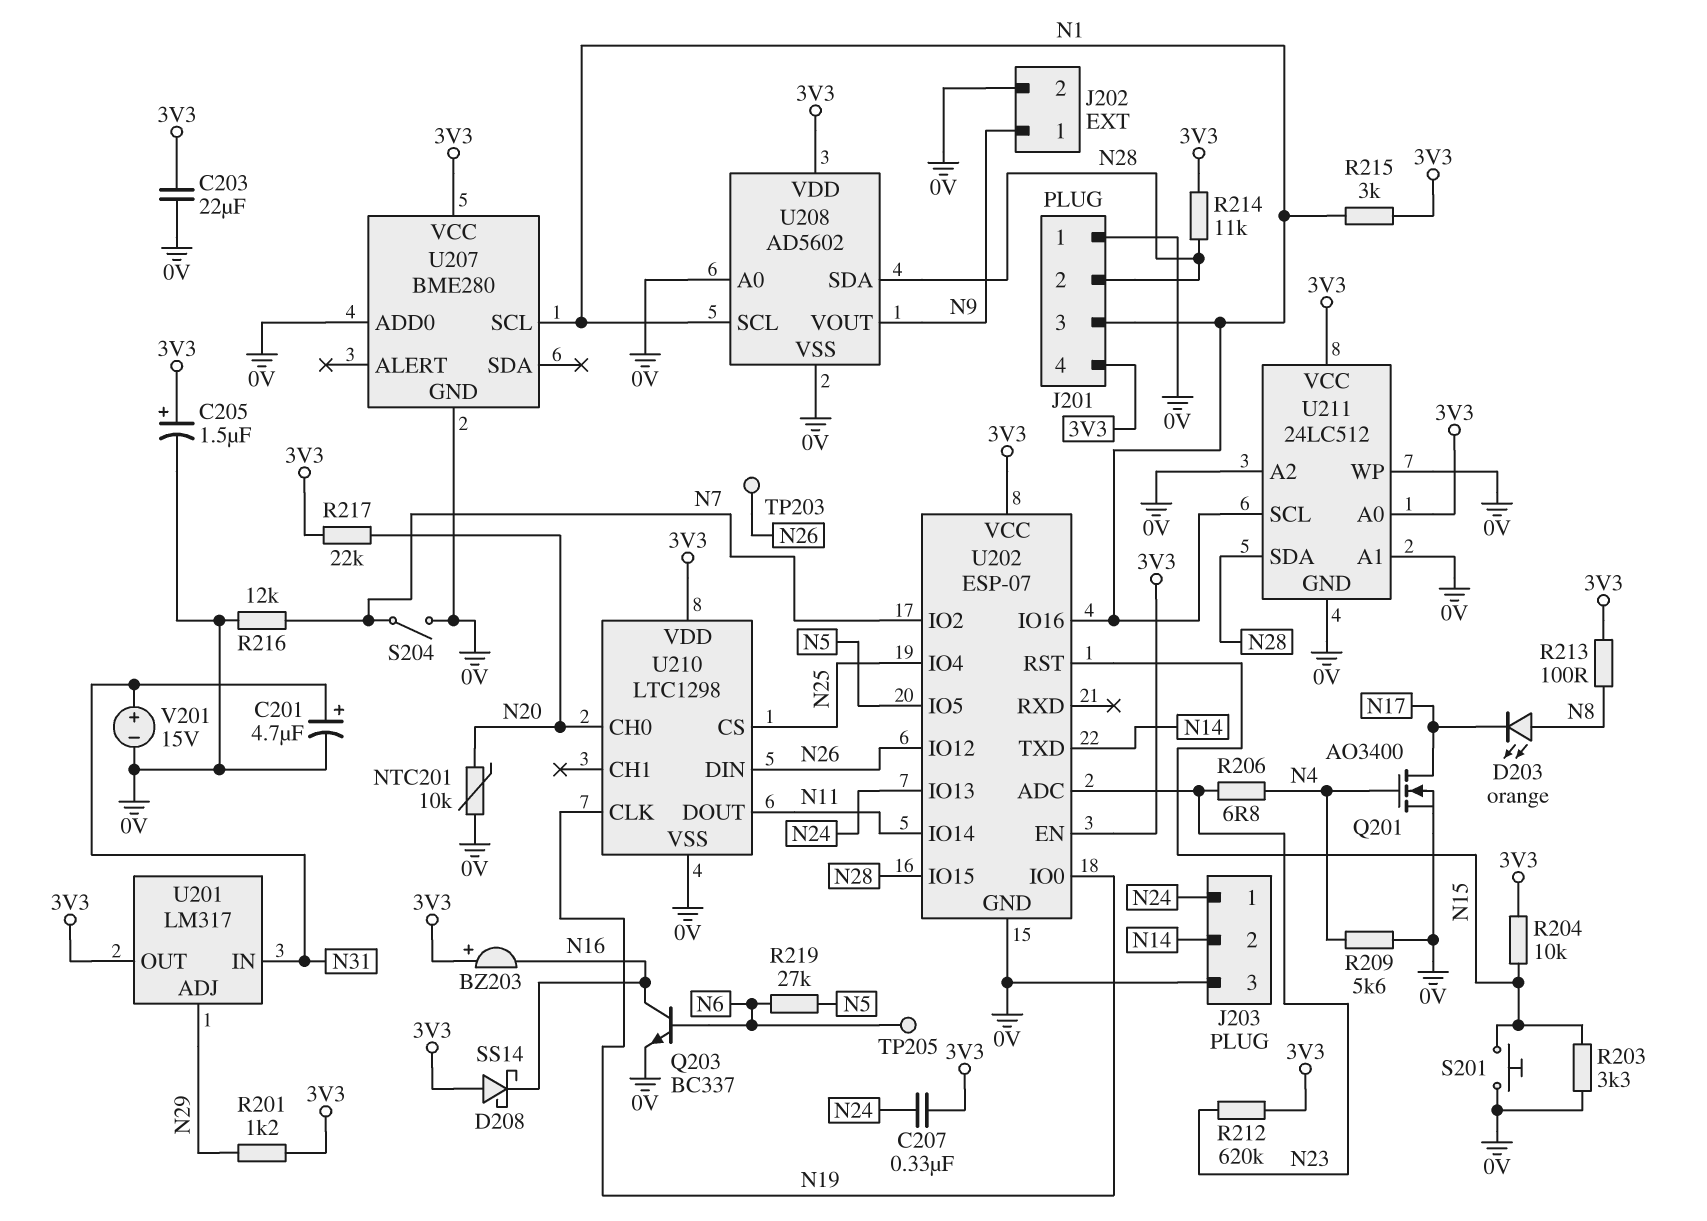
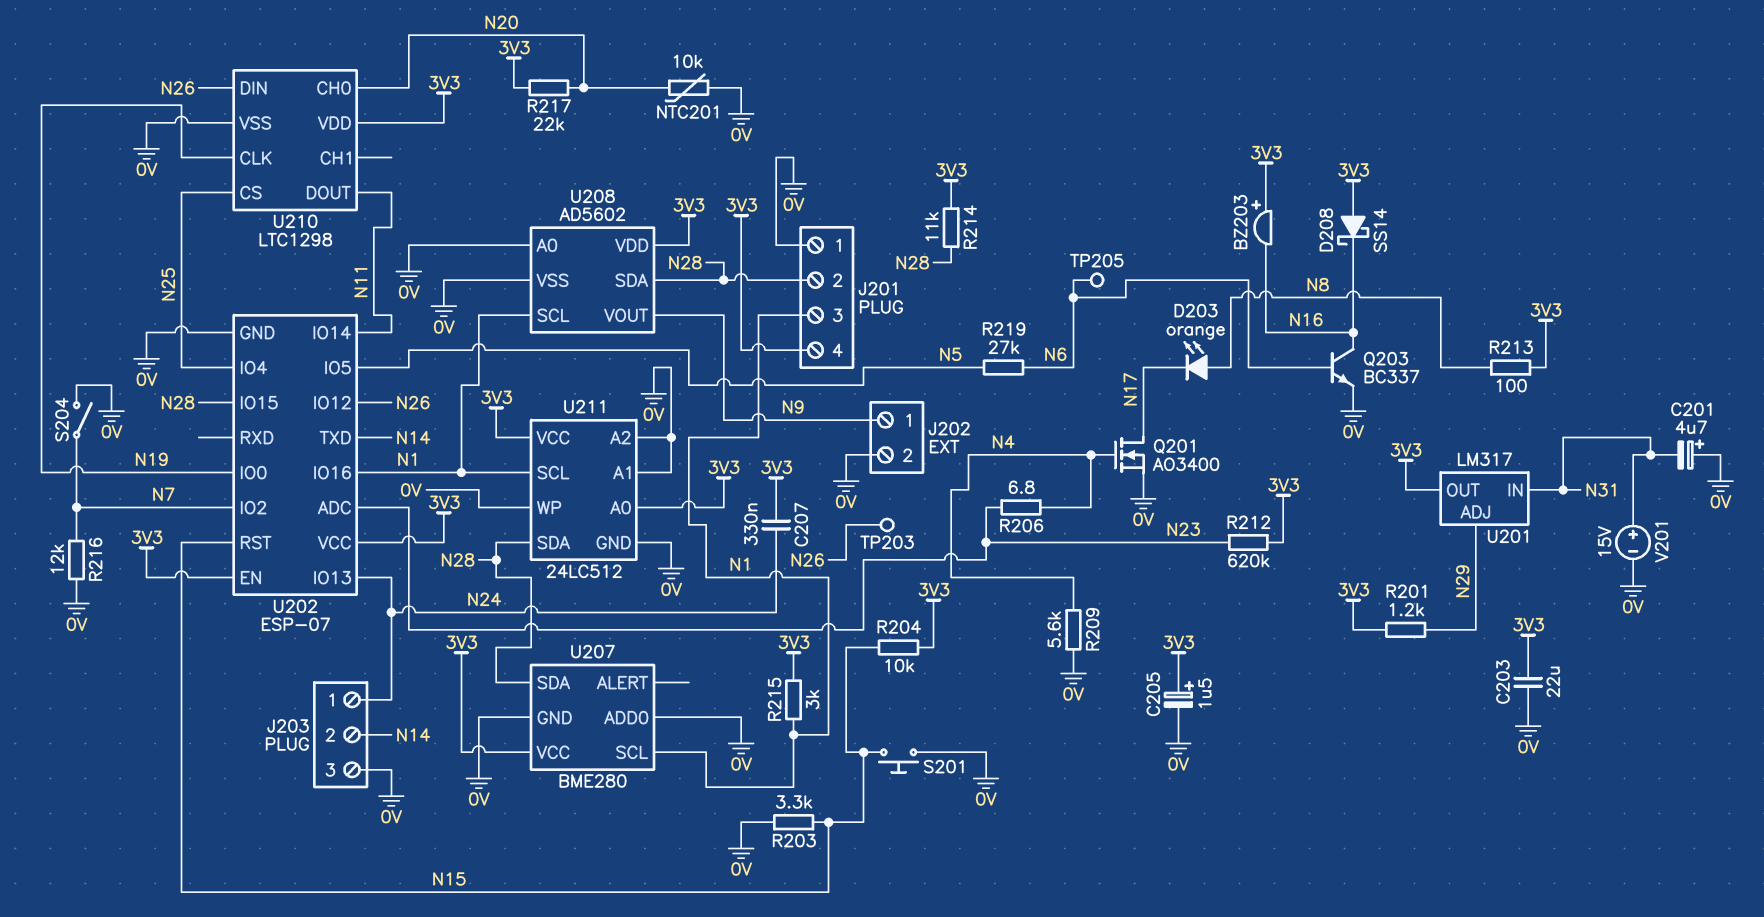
C201: 4.7uF (plus N31, minus 0V) -> 4.7uF (plus 0V, minus N31)
U207 pin SDA: none -> N28

